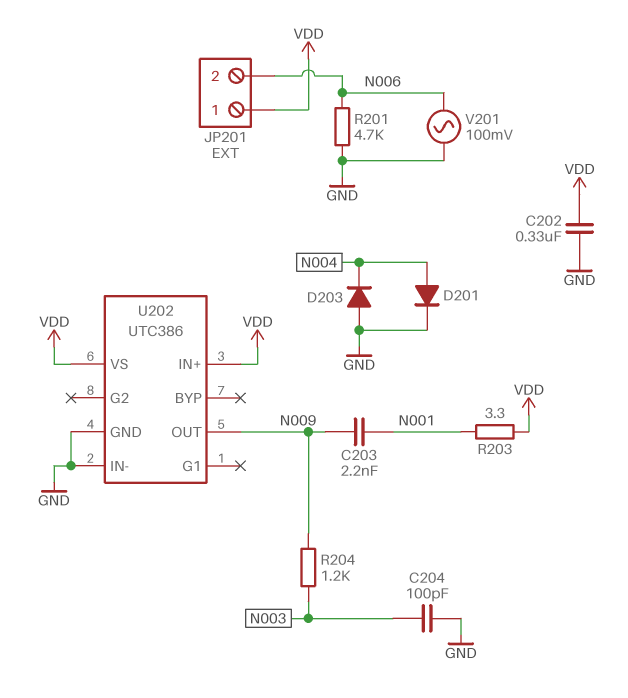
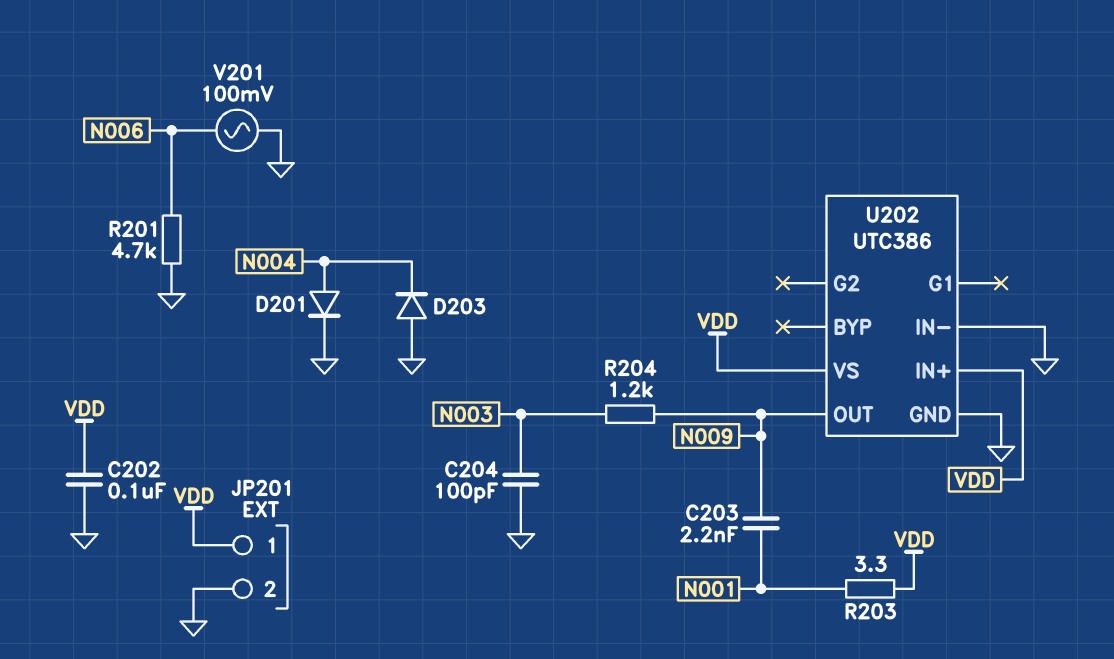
C202: 330nF (GND, VDD) -> 100nF (GND, VDD)
JP201 pin 2: N006 -> GND

